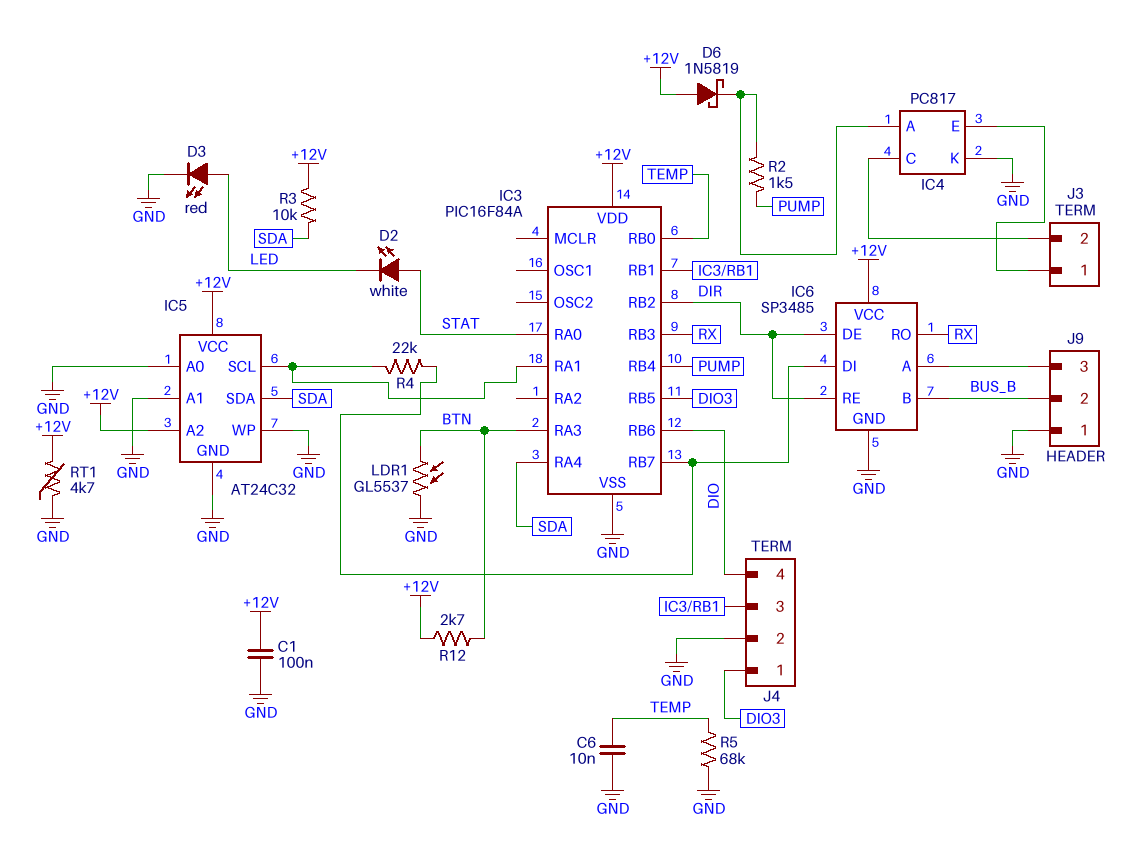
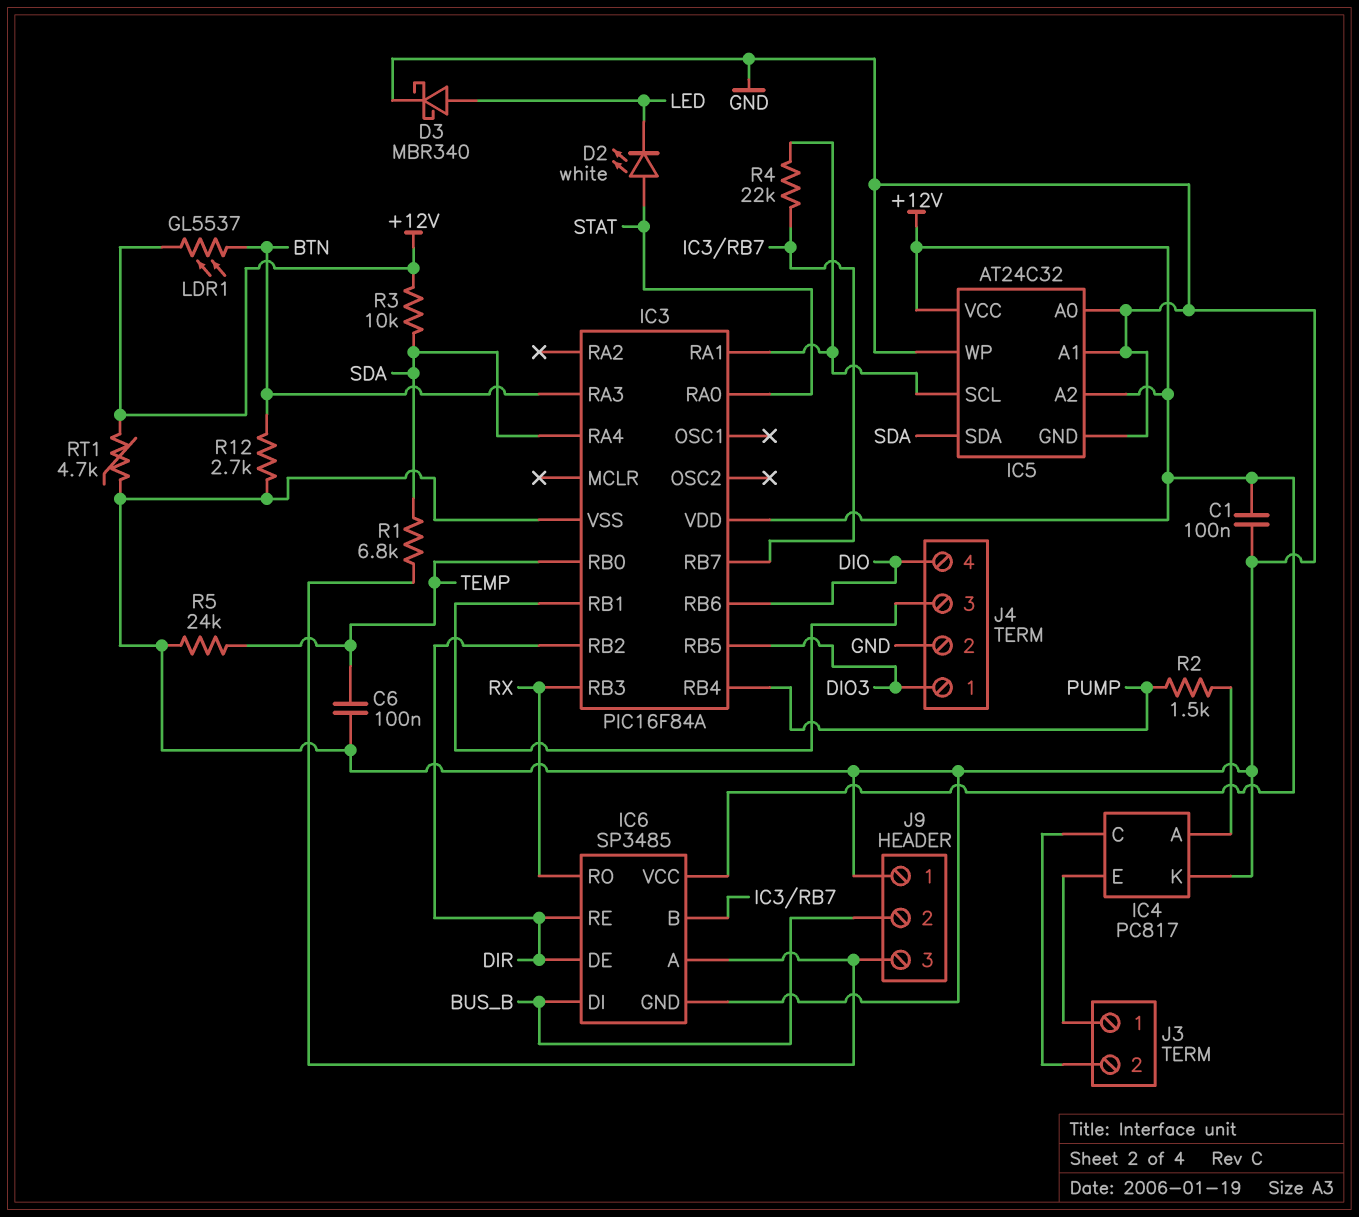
C6: 10nF (GND, TEMP) -> 100nF (GND, TEMP)
D3: LED red (A LED, K GND) -> schottky MBR340 (A LED, K GND)
D6: schottky 1N5819 (A +12V, K IC4/A) -> none
IC6 pin B: BUS_B -> IC3/RB7
IC6 pin DI: IC3/RB7 -> BUS_B
LDR1: GL5537 (BTN, GND) -> GL5537 (+12V, BTN)
R1: none -> 6.8k (IC6/A, SDA)
R5: 68k (GND, TEMP) -> 24k (GND, TEMP)
R12: 2.7k (+12V, BTN) -> 2.7k (BTN, GND)

